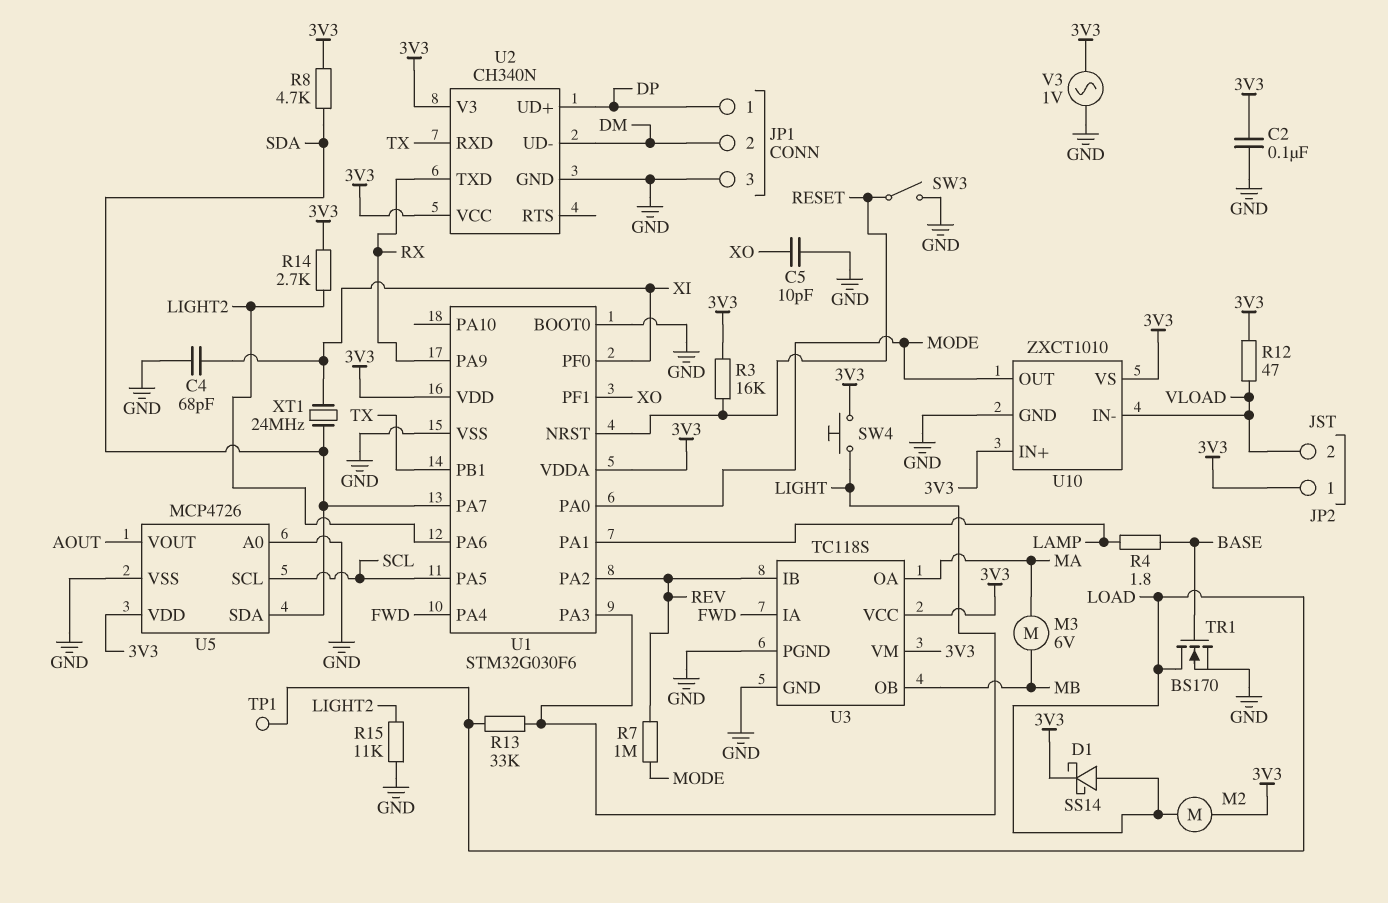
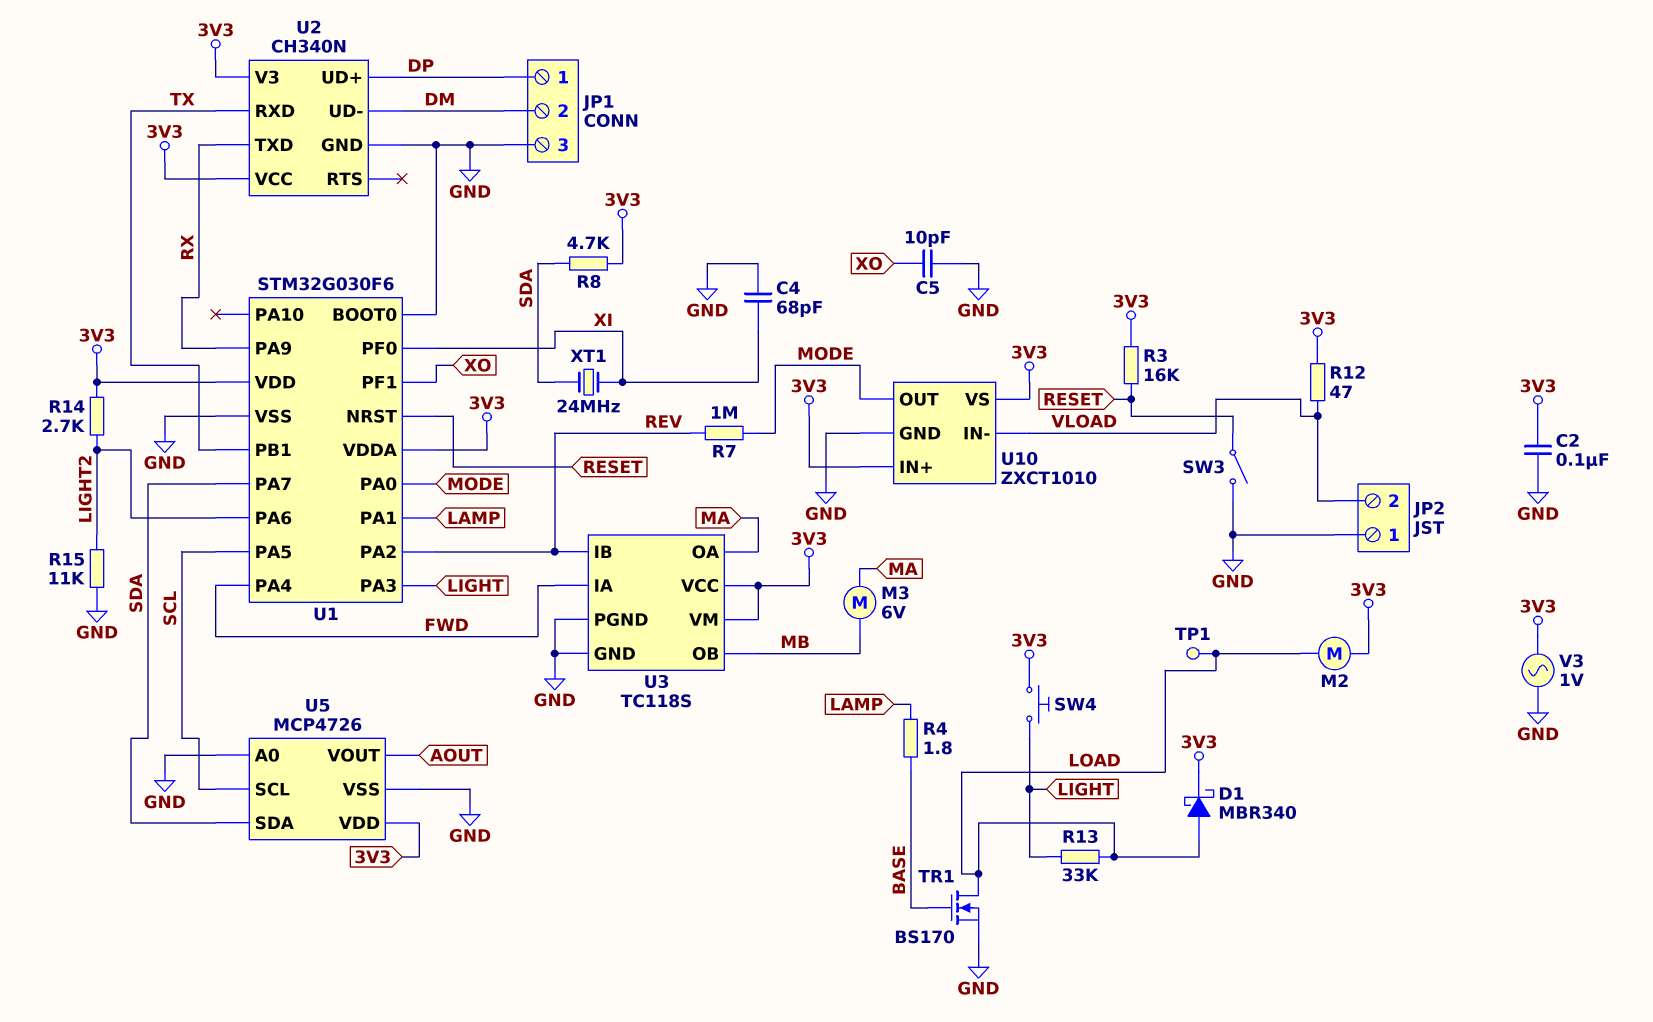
D1: schottky SS14 (A LOAD, K 3V3) -> schottky MBR340 (A LOAD, K 3V3)
JP2 pin 1: 3V3 -> GND

